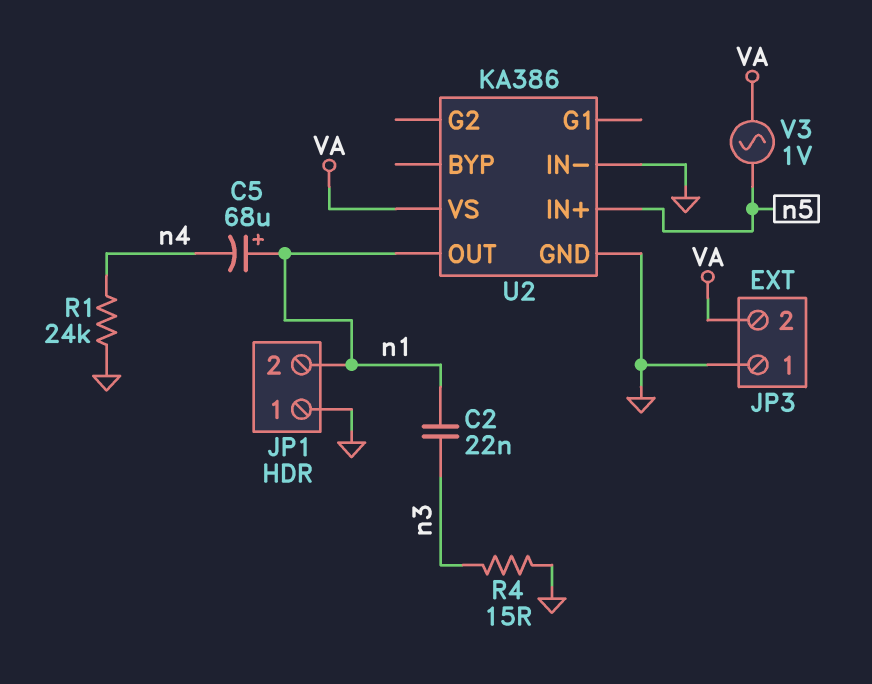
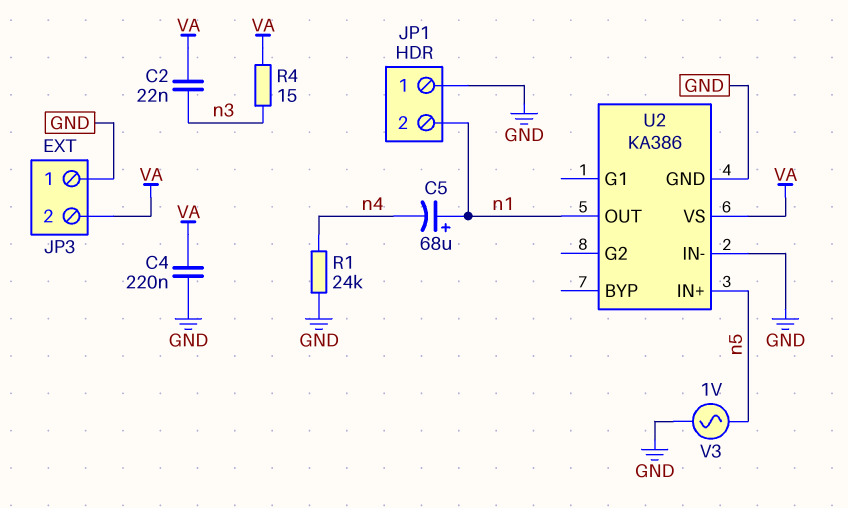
C2: 22nF (n1, n3) -> 22nF (VA, n3)
C4: none -> 220nF (GND, VA)
R4: 15 (GND, n3) -> 15 (VA, n3)
V3: AC 1V (VA, n5) -> AC 1V (GND, n5)

